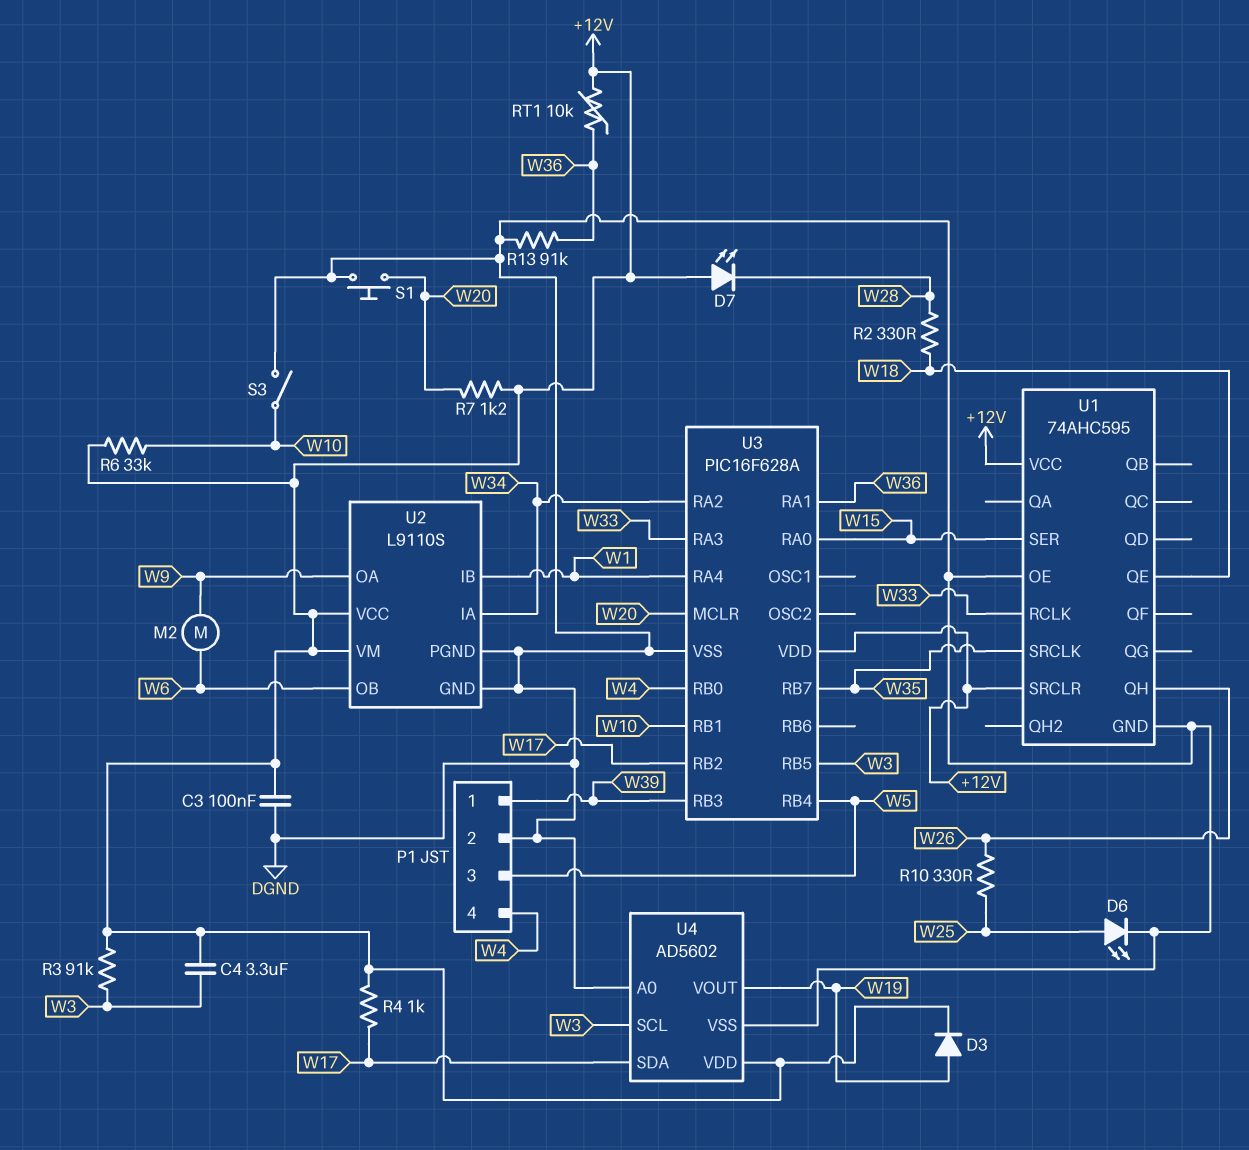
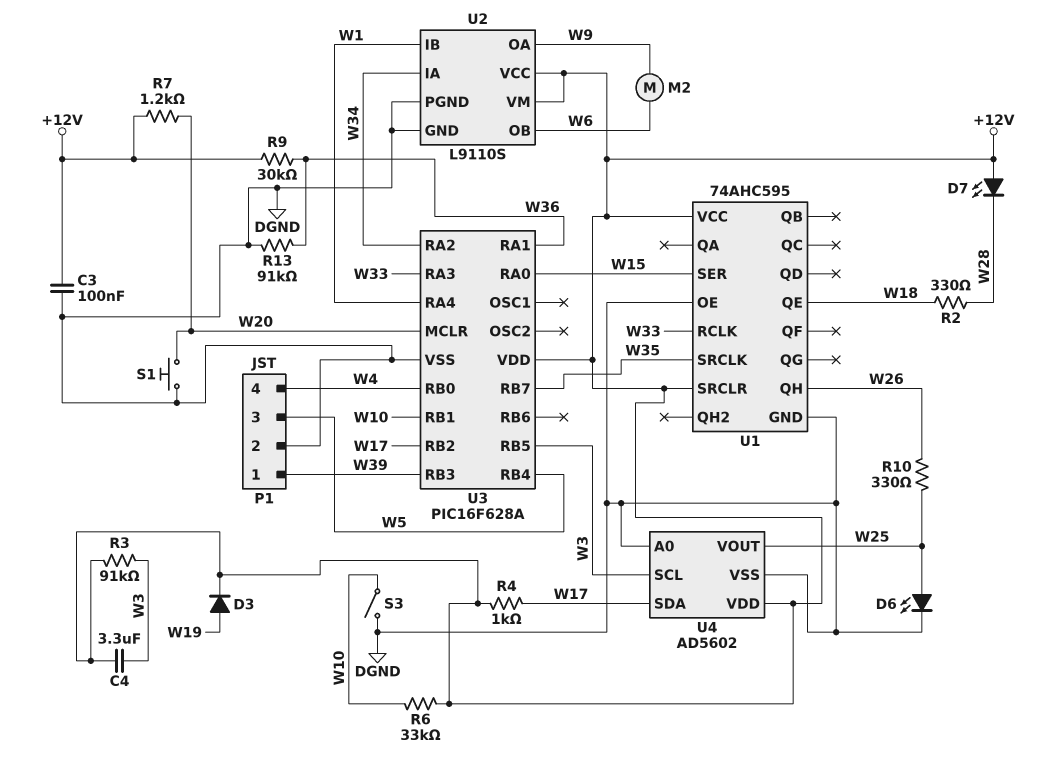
R9: none -> 30k (+12V, W36)
RT1: 10k (+12V, W36) -> none
U4 pin VOUT: W19 -> W25

